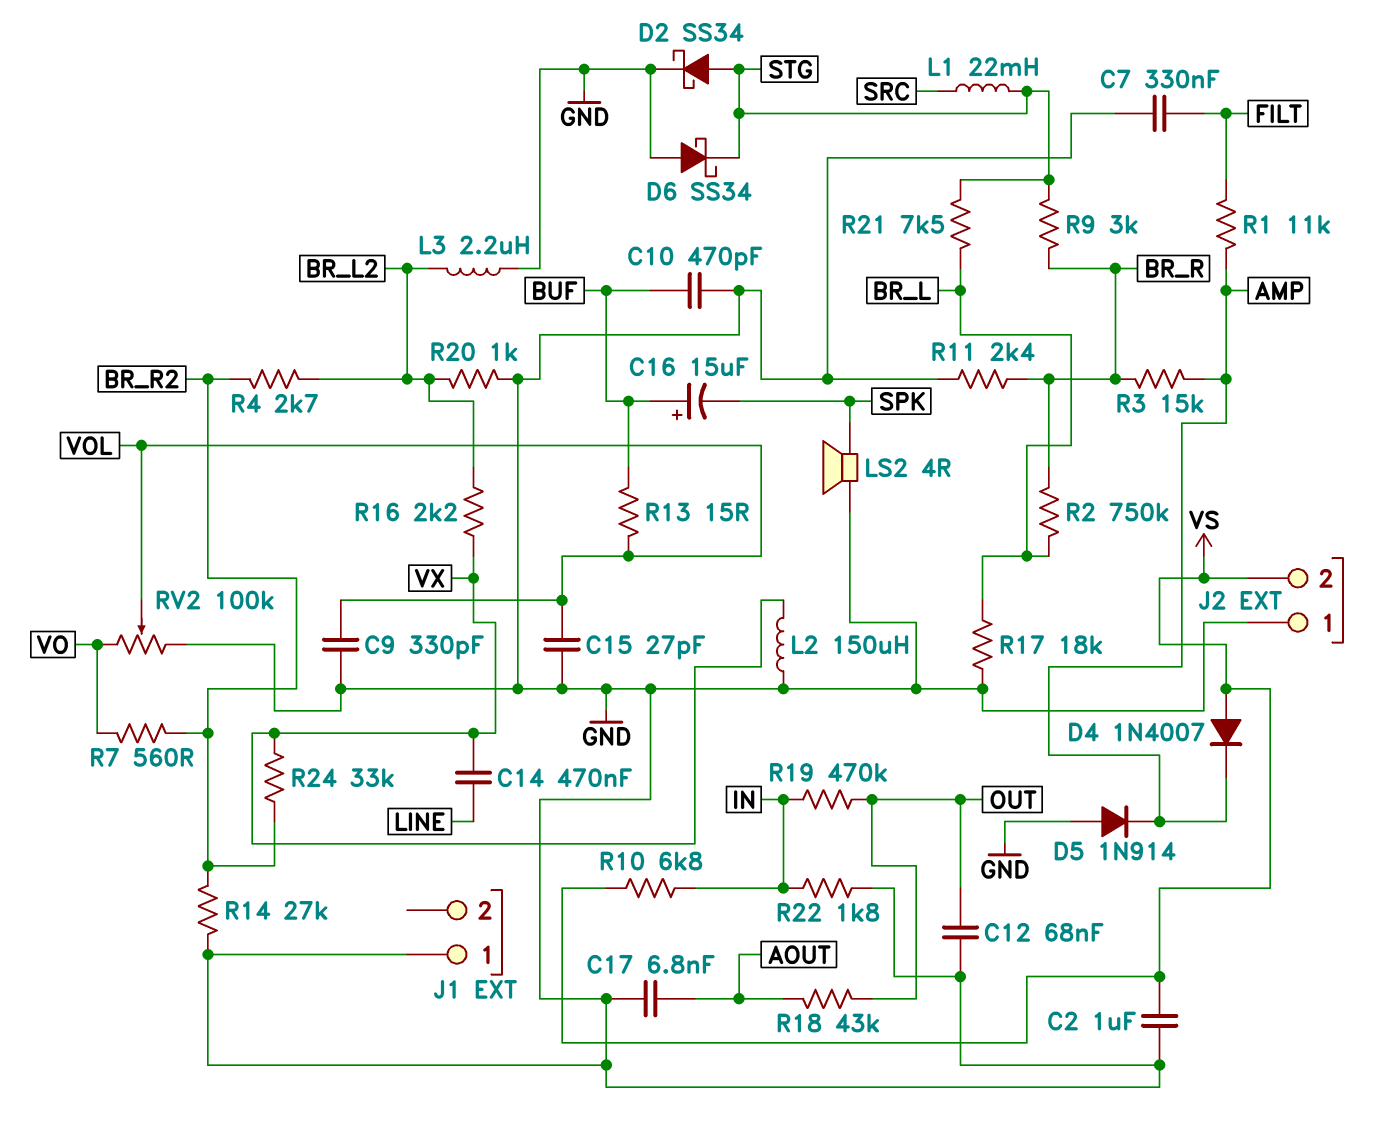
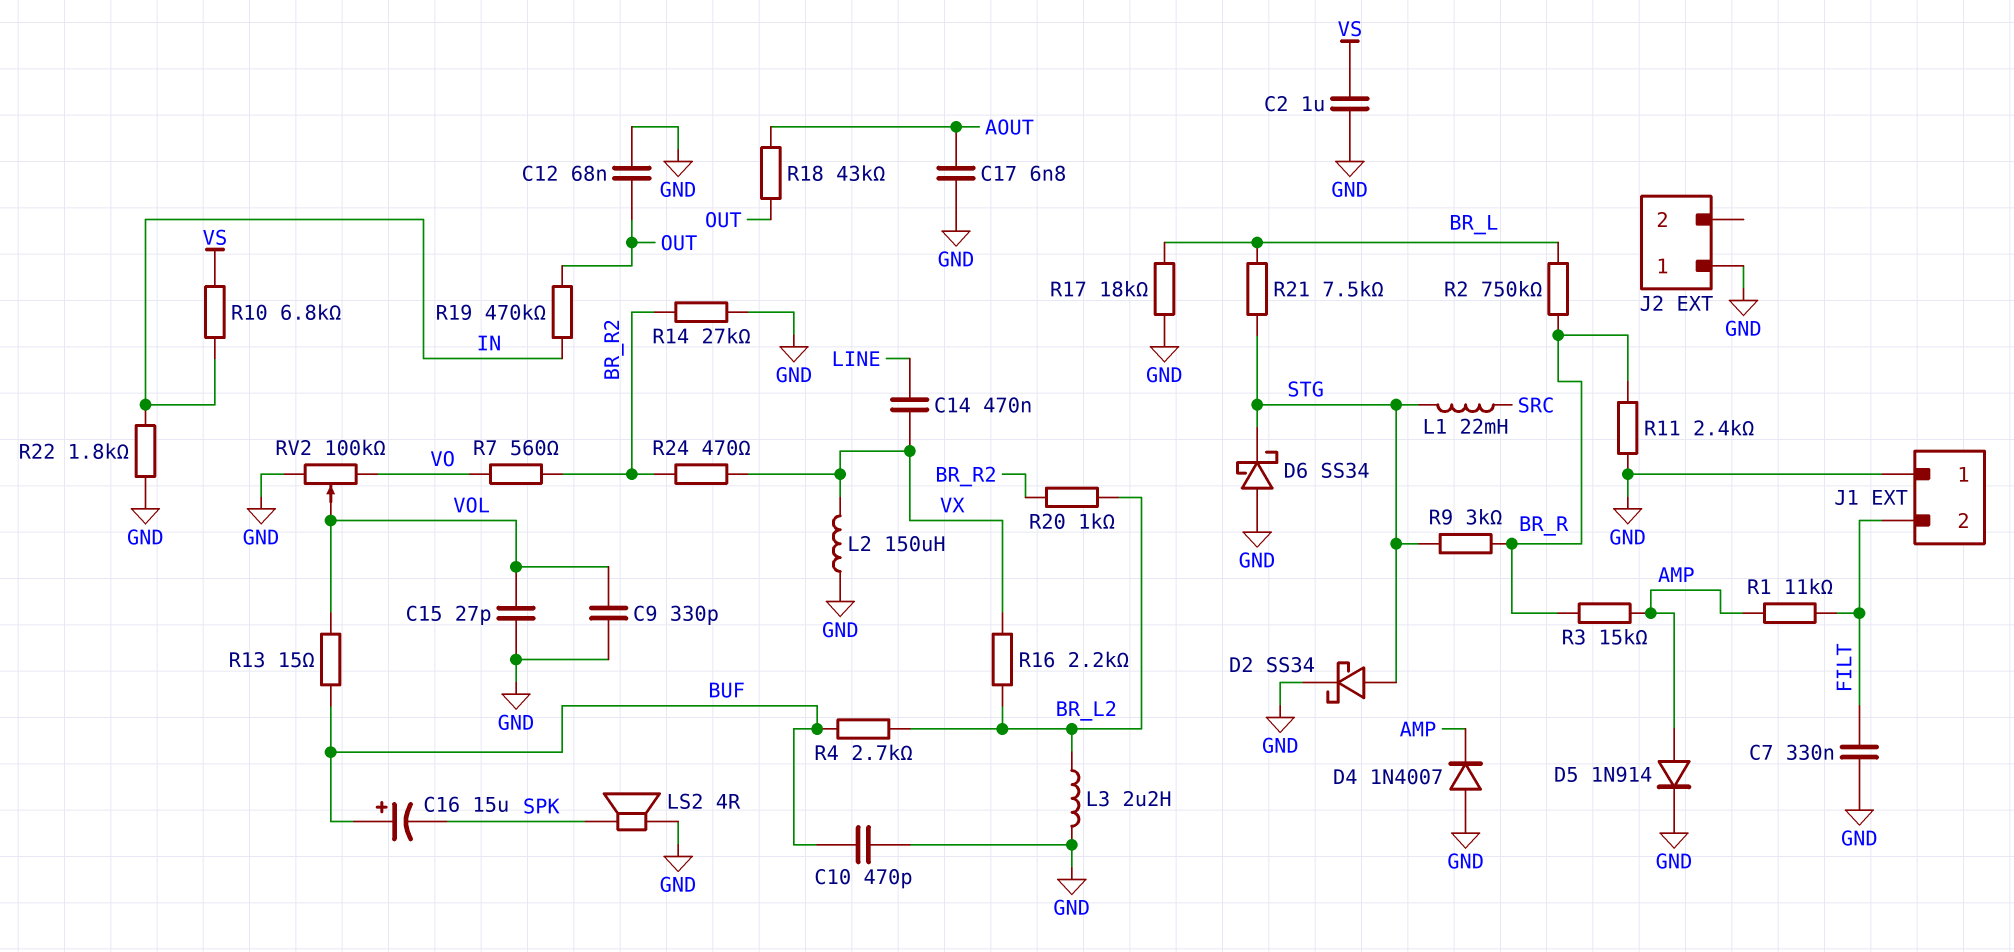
D4: diode 1N4007 (A VS, K AMP) -> diode 1N4007 (A GND, K AMP)
D5: diode 1N914 (A GND, K AMP) -> diode 1N914 (A AMP, K GND)
J1 pin 2: none -> FILT
J2 pin 2: VS -> none
R4: 2.7k (BR_L2, BR_R2) -> 2.7k (BR_L2, BUF)
R20: 1k (BR_L2, GND) -> 1k (BR_L2, BR_R2)
R24: 33k (BR_R2, VX) -> 470 (BR_R2, VX)

